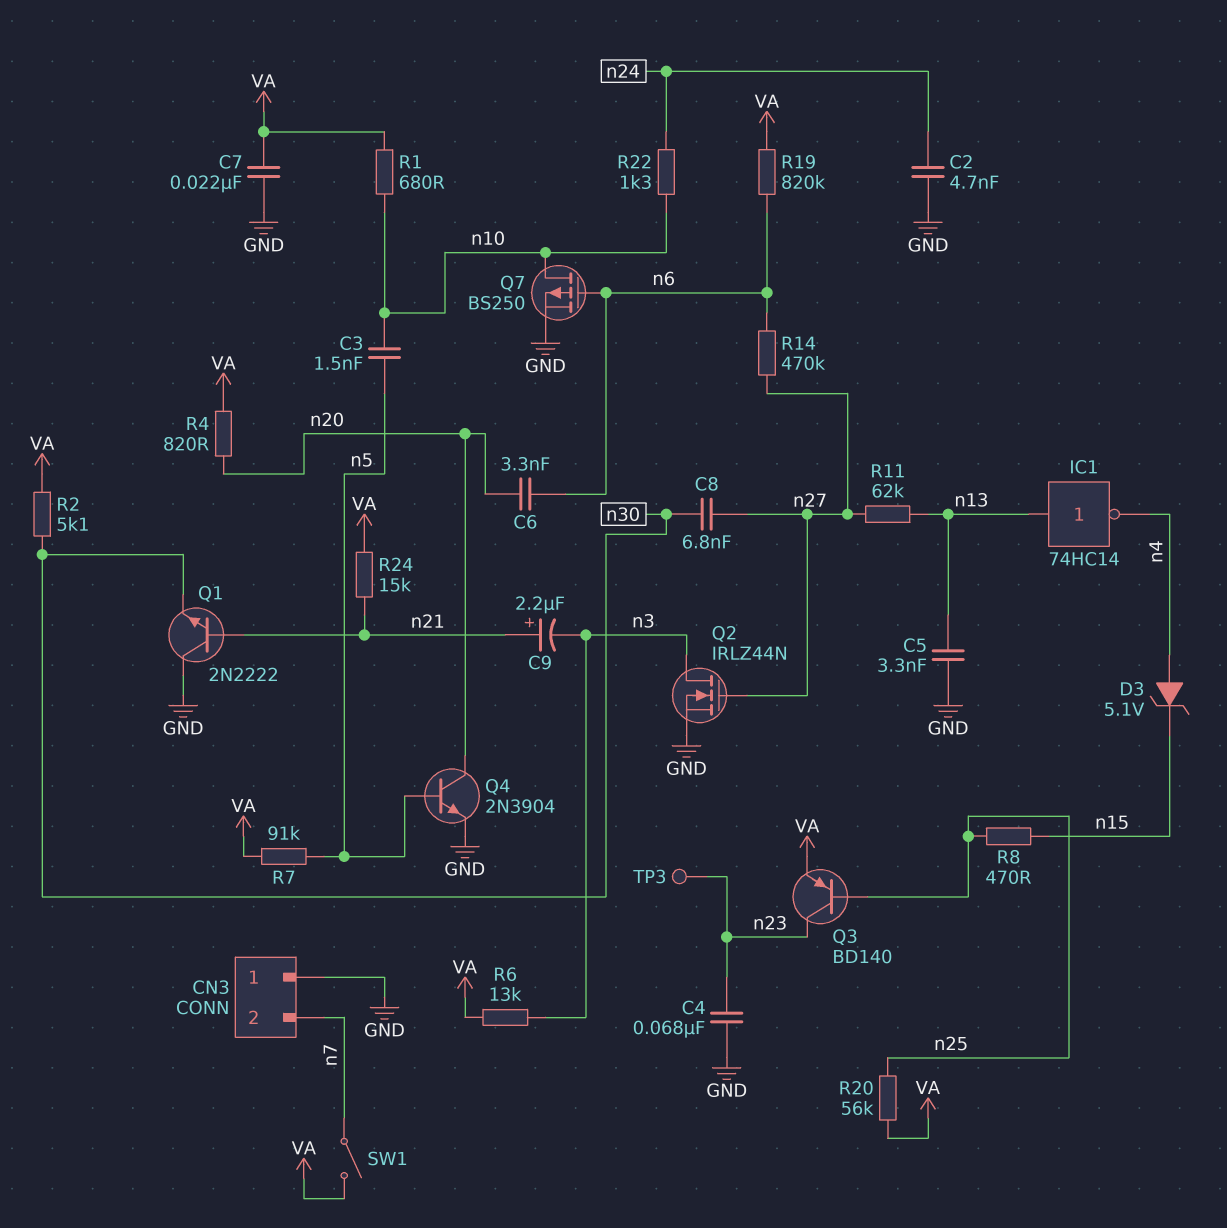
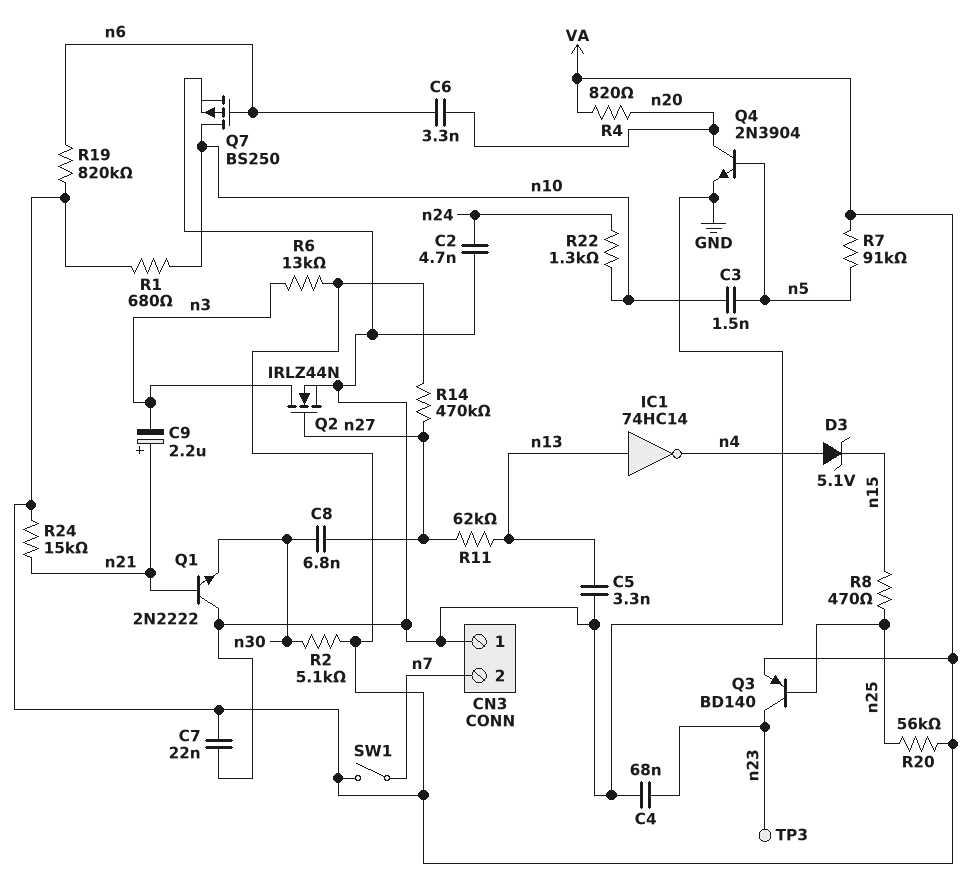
R14: 470k (n6, n27) -> 470k (VA, n27)

